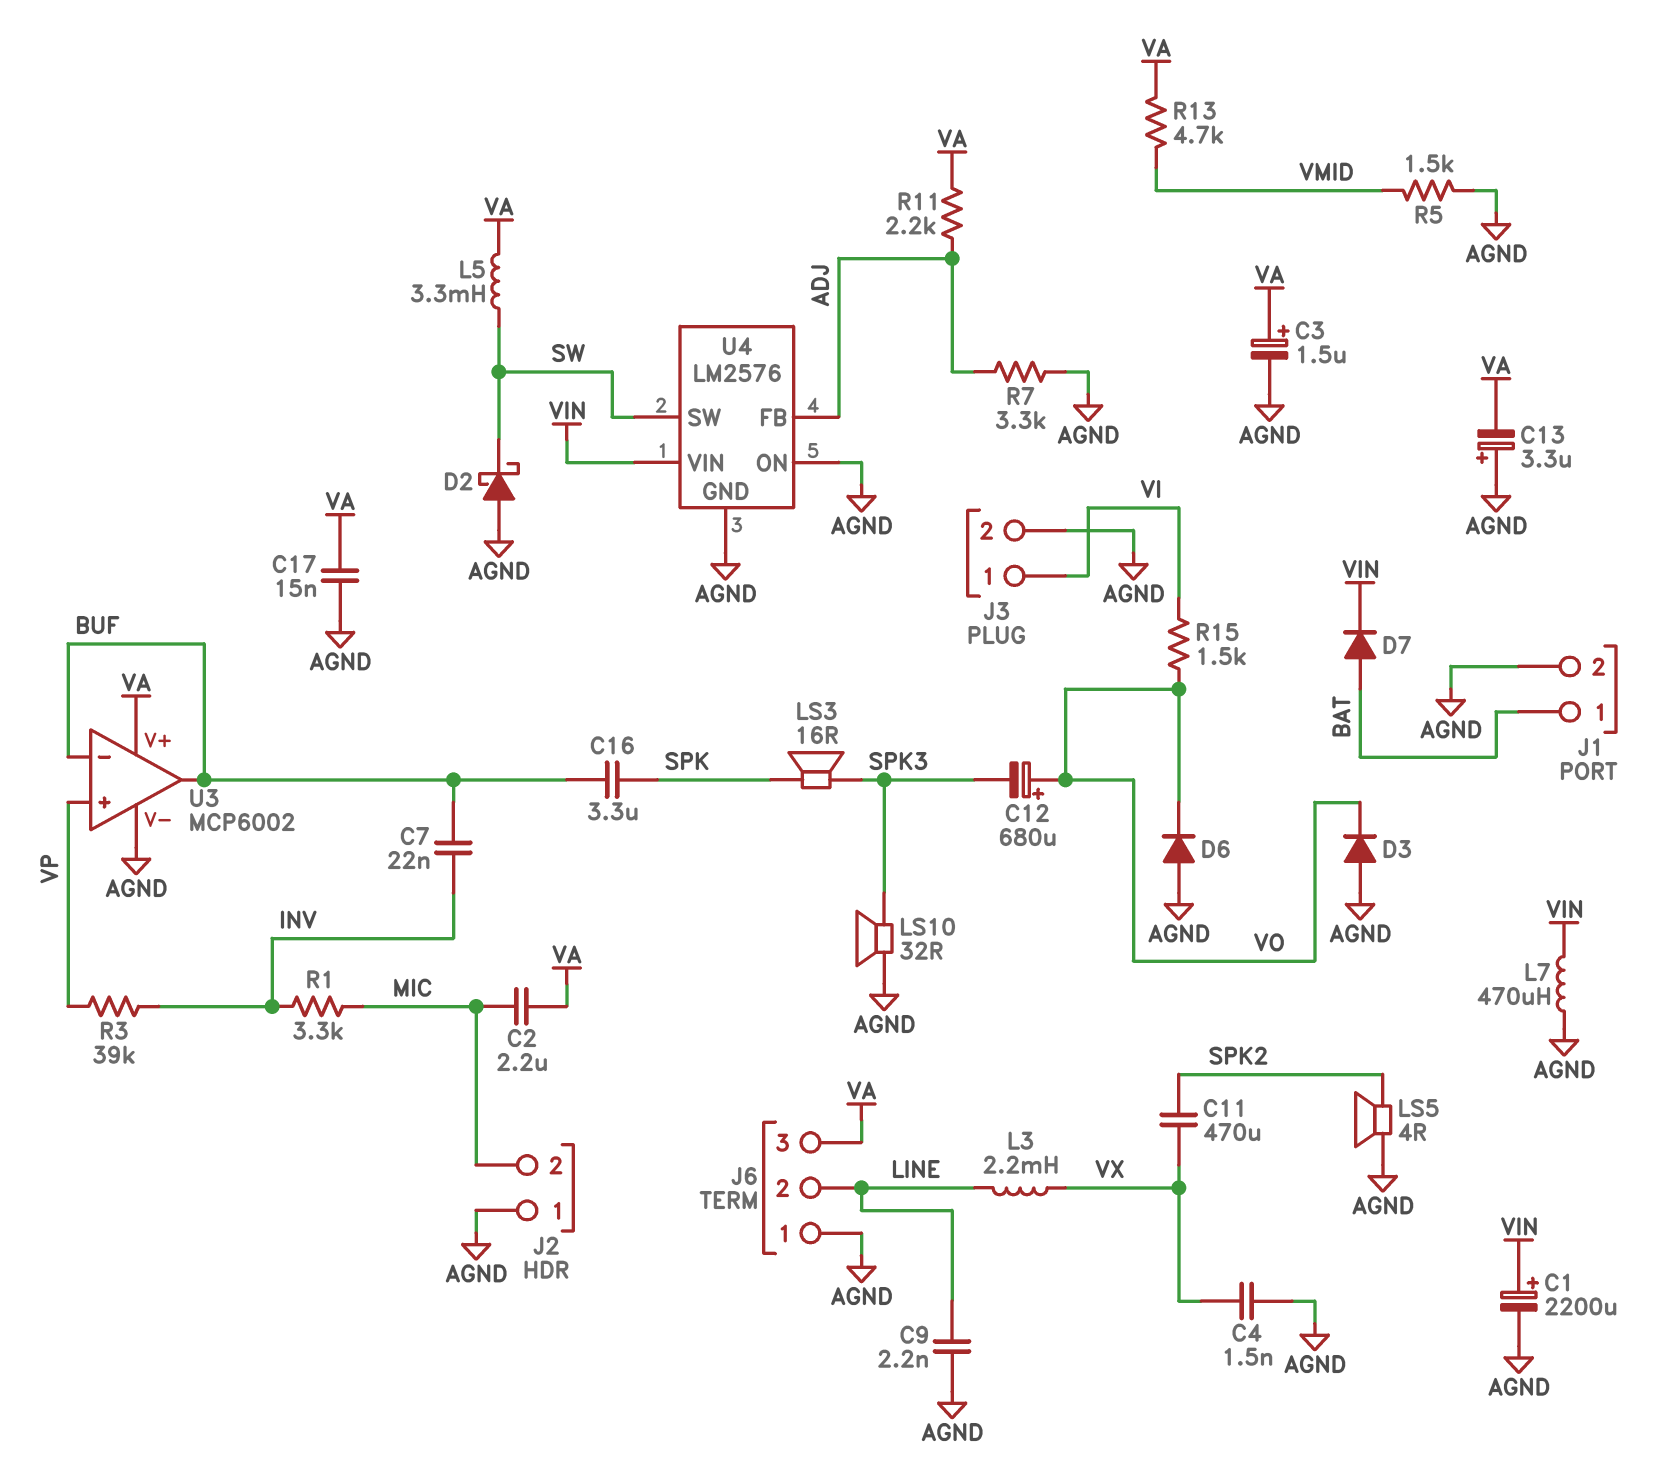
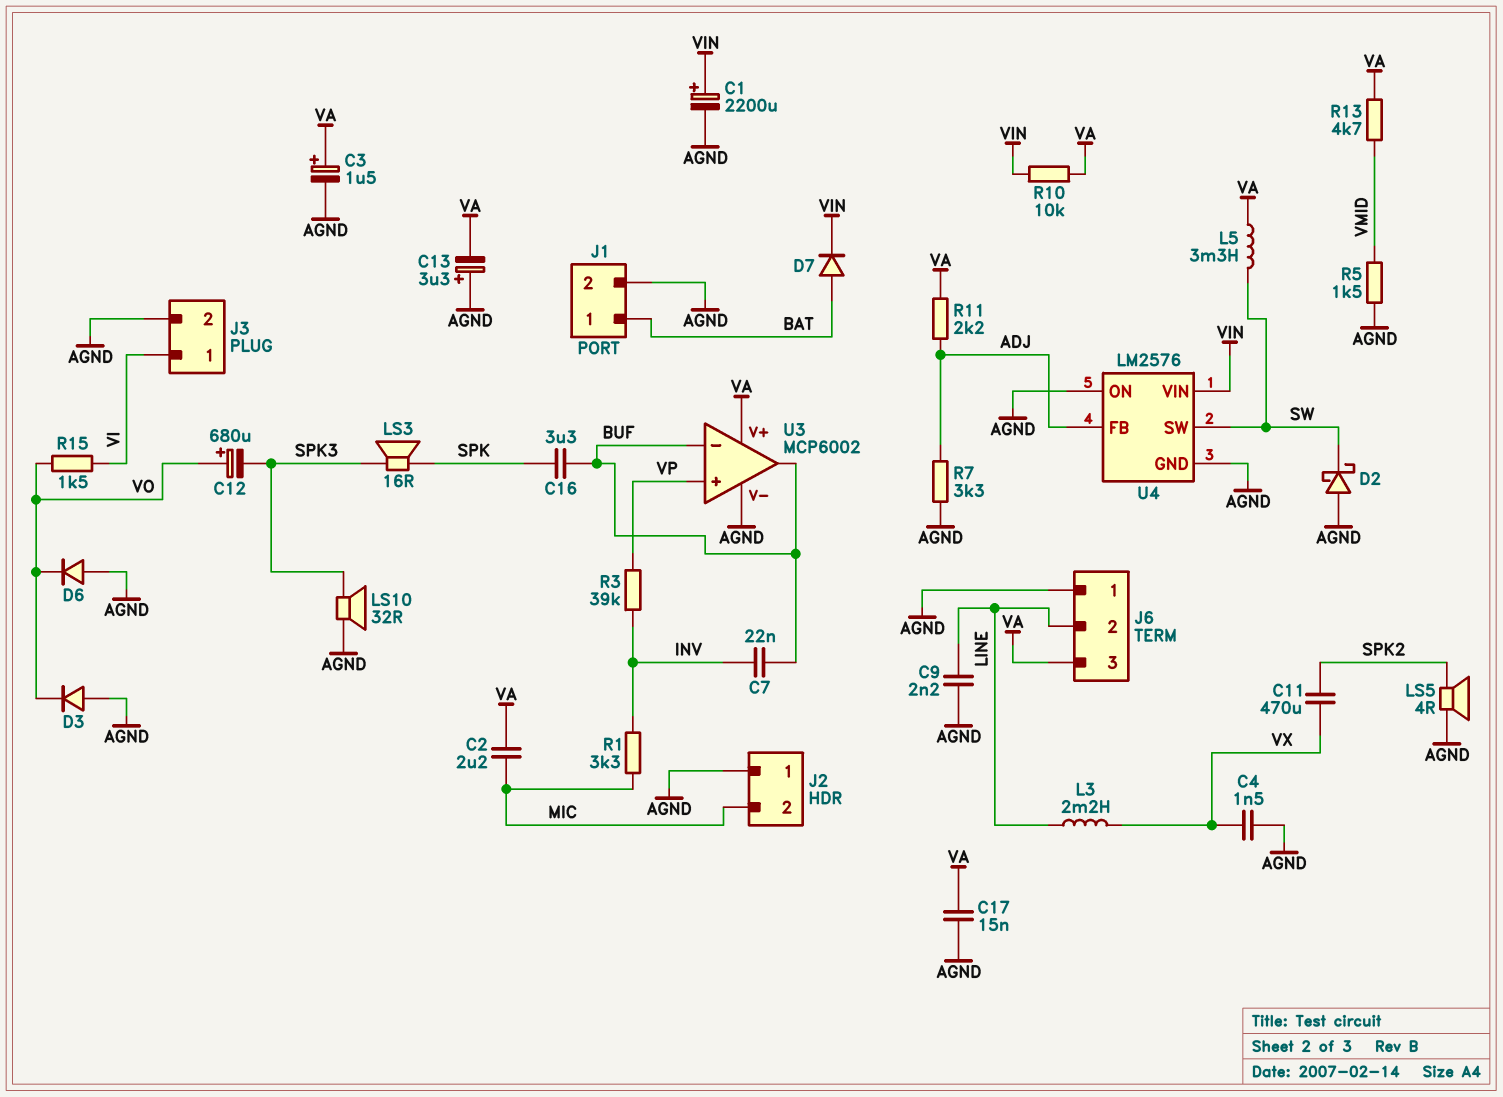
L7: 470uH (AGND, VIN) -> none
R10: none -> 10k (VA, VIN)

